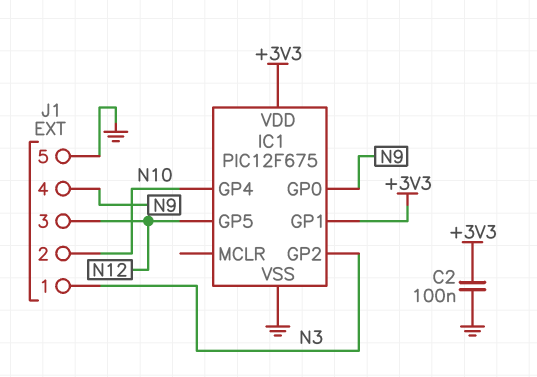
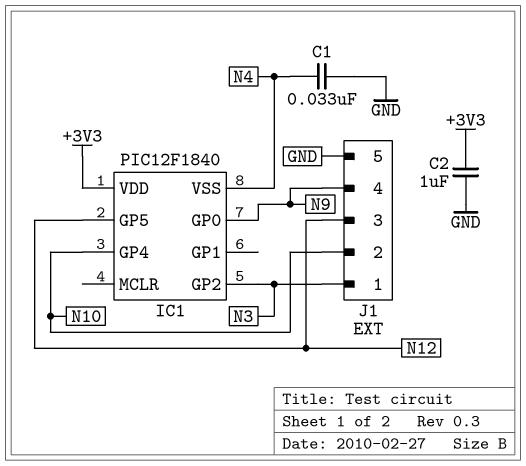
C1: none -> 33nF (GND, N4)
C2: 100nF (+3V3, GND) -> 1uF (+3V3, GND)
IC1: PIC12F675 -> PIC12F1840
IC1 pin GP1: +3V3 -> none
IC1 pin VSS: GND -> N4

